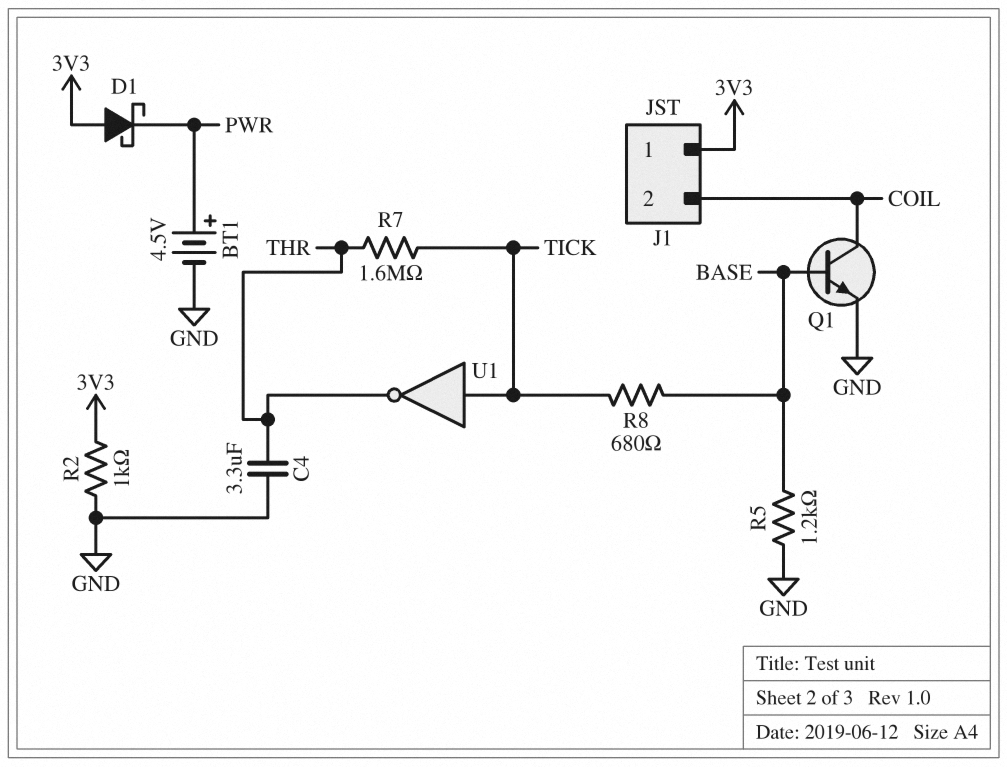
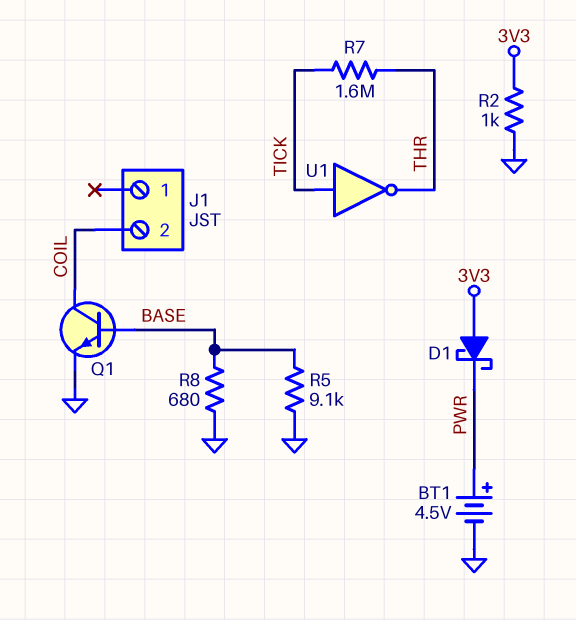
C4: 3.3uF (GND, THR) -> none
J1 pin 1: 3V3 -> none
R5: 1.2k (BASE, GND) -> 9.1k (BASE, GND)
R8: 680 (BASE, TICK) -> 680 (BASE, GND)

